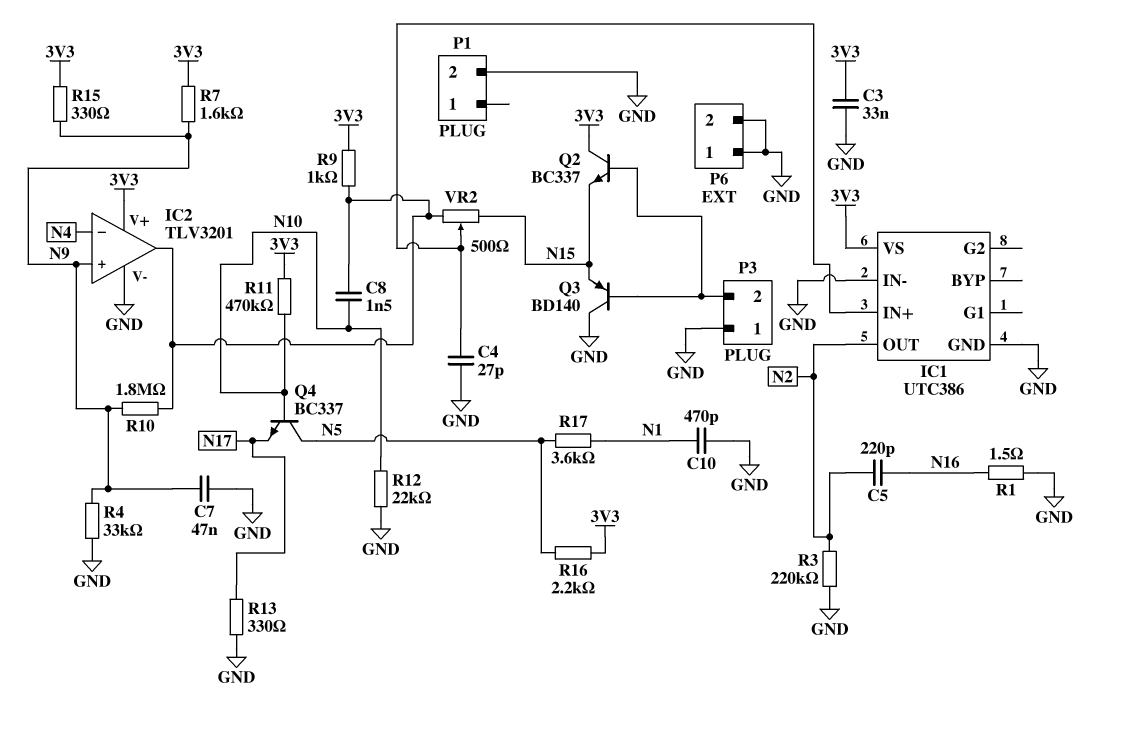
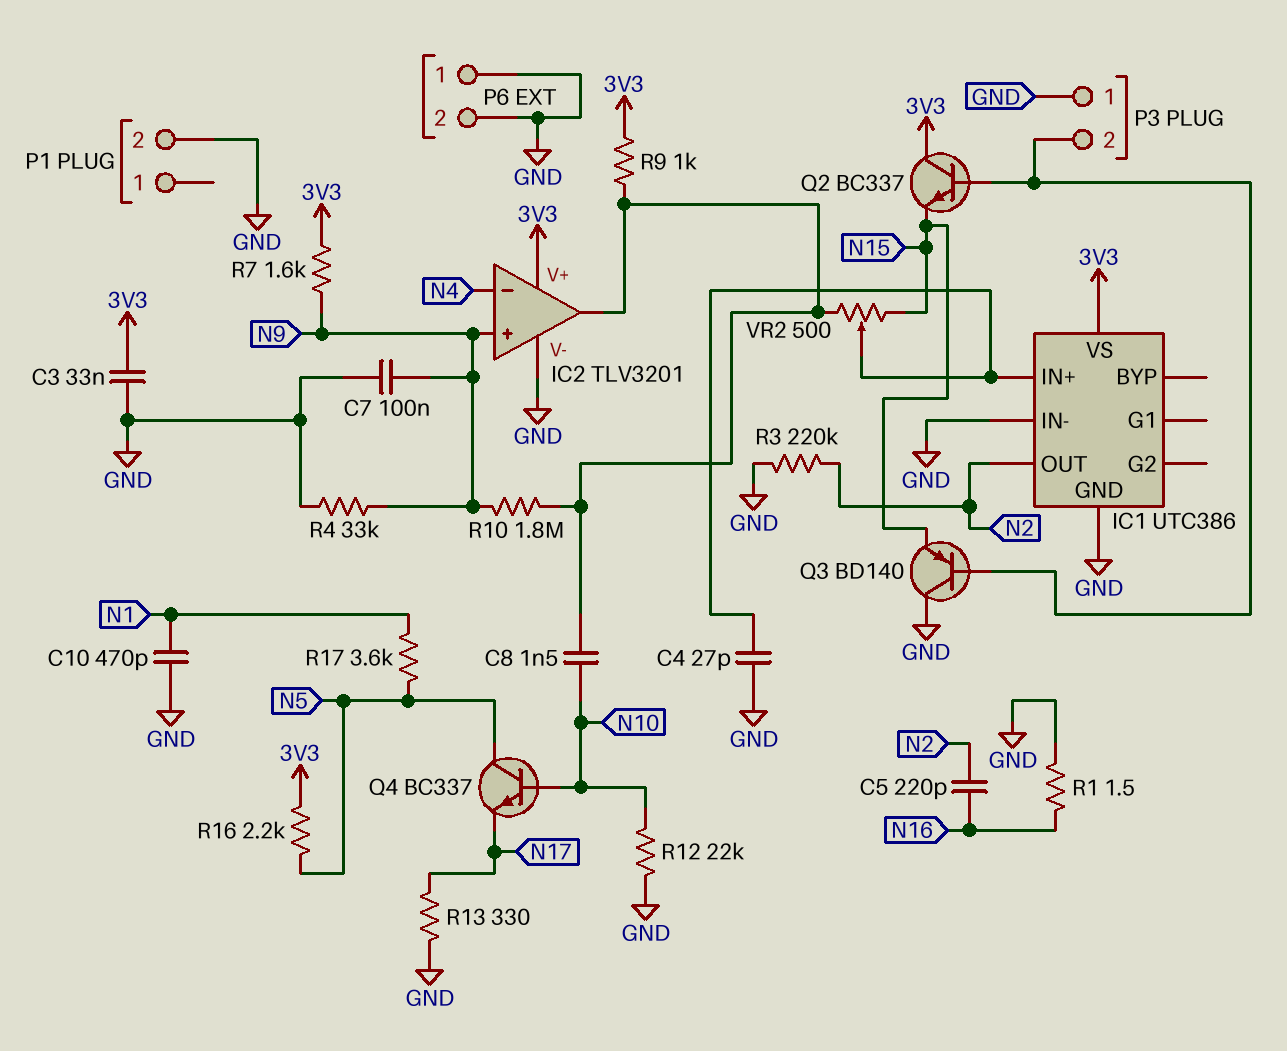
C7: 47nF (GND, N9) -> 100nF (GND, N9)
R11: 470k (3V3, N10) -> none
R15: 330 (3V3, N9) -> none

